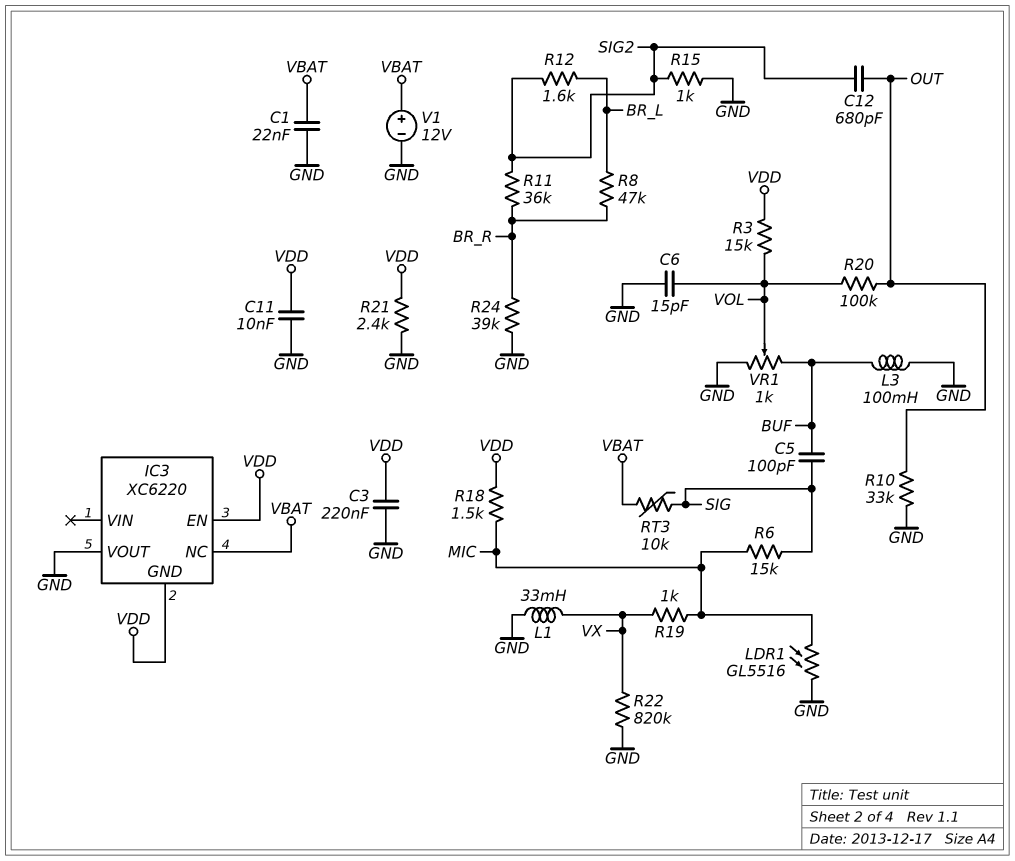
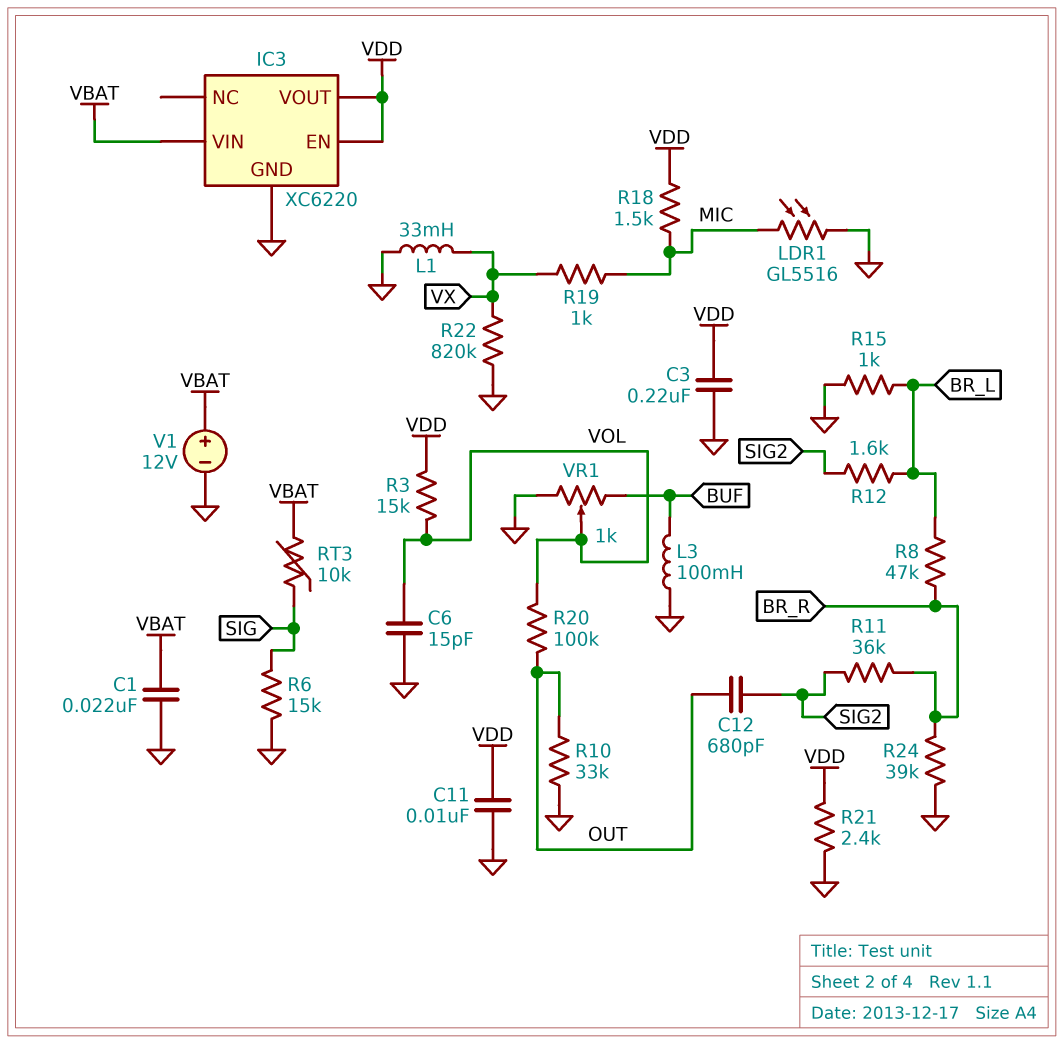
C5: 100pF (BUF, SIG) -> none
IC3 pin GND: VDD -> GND
IC3 pin NC: VBAT -> none
IC3 pin VIN: none -> VBAT
IC3 pin VOUT: GND -> VDD
R6: 15k (MIC, SIG) -> 15k (GND, SIG)
R15: 1k (GND, SIG2) -> 1k (BR_L, GND)

